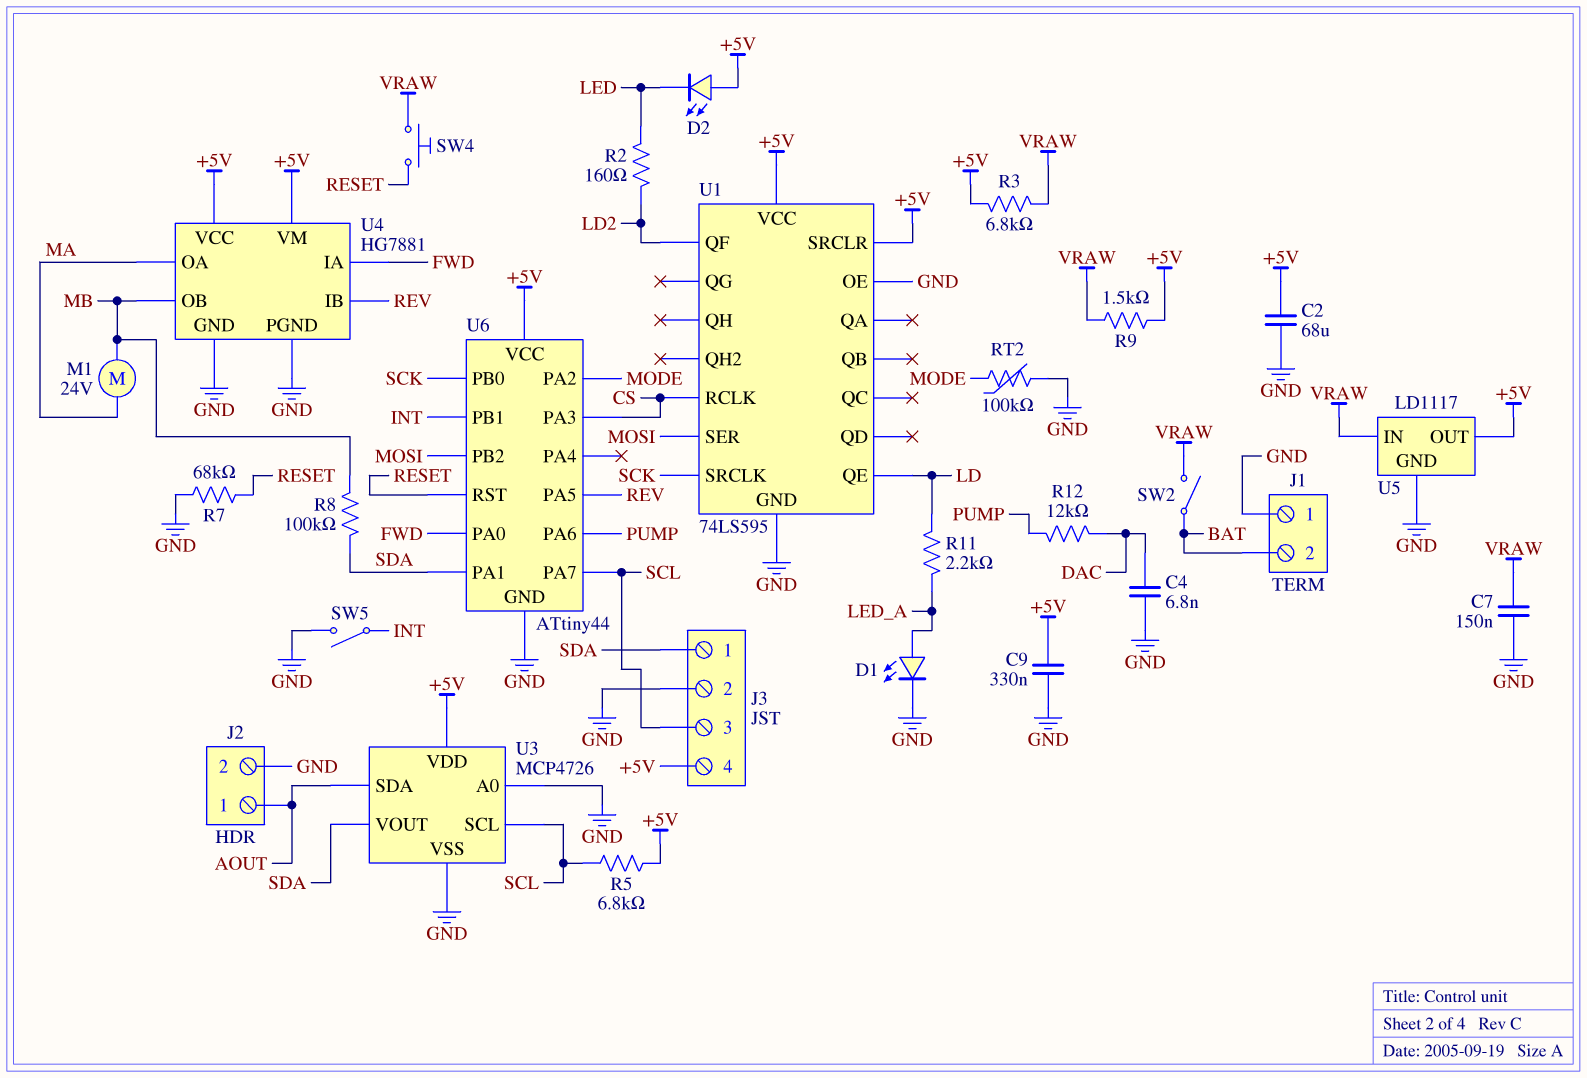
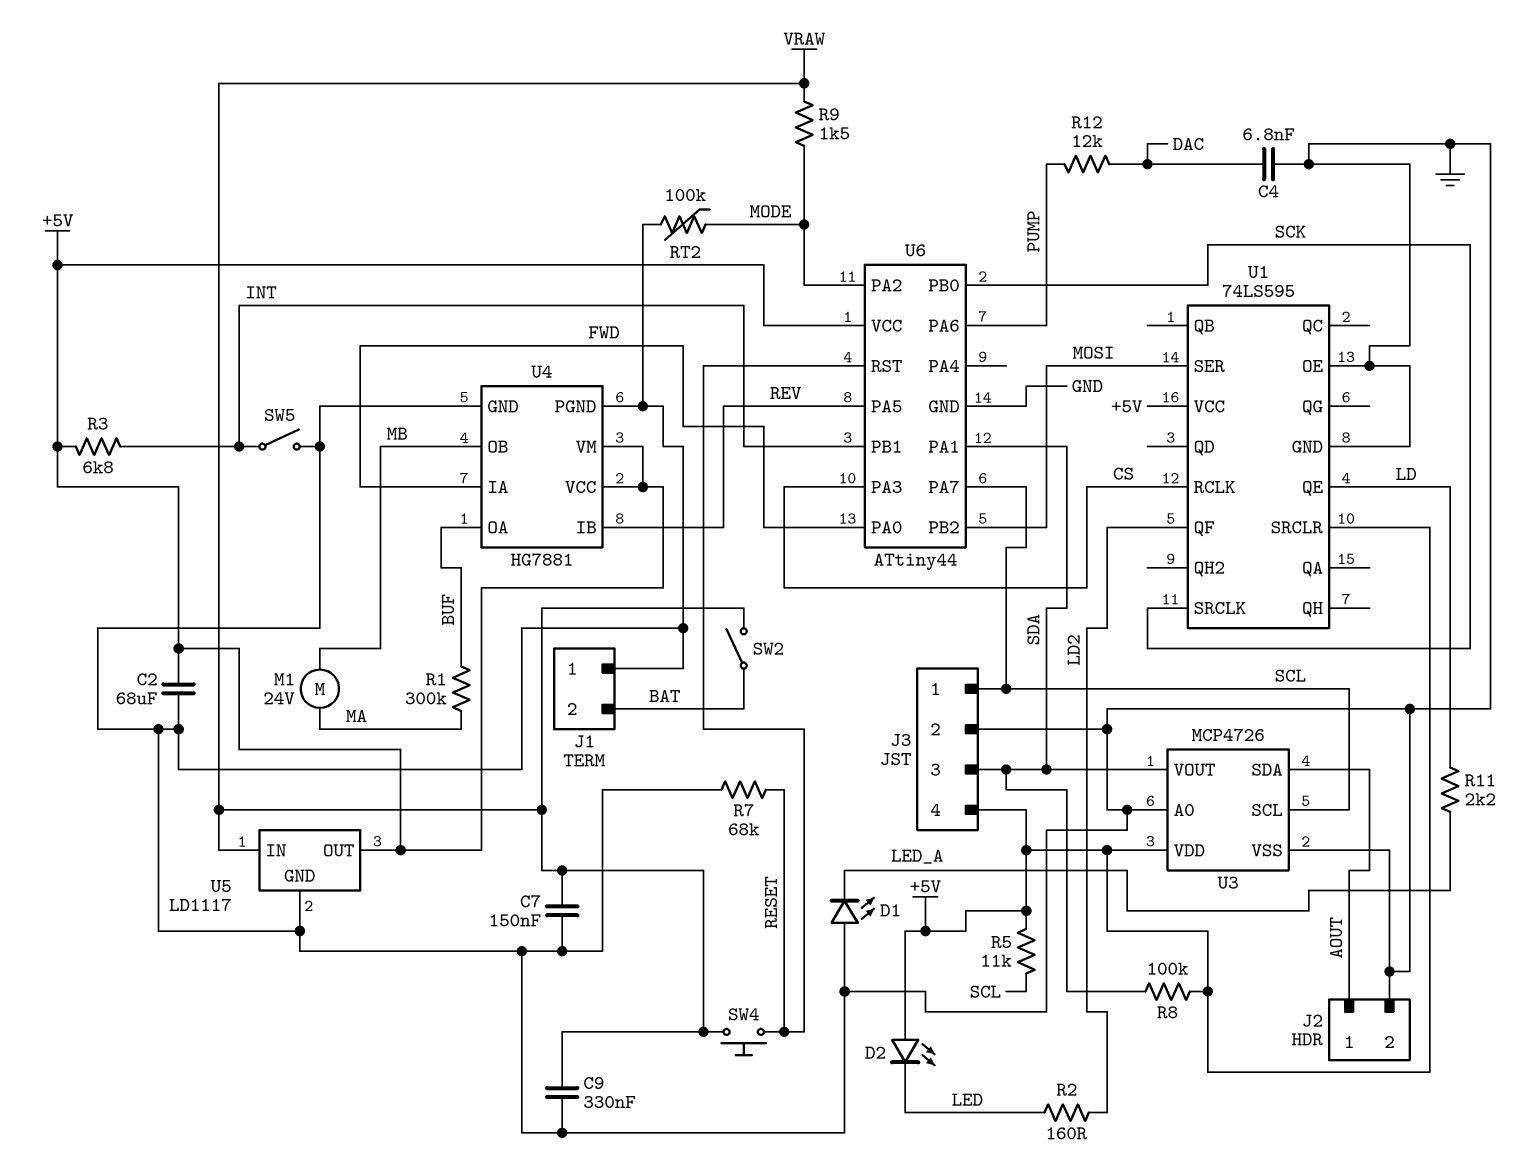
C9: 330nF (+5V, GND) -> 330nF (GND, VRAW)
D1: LED (A LED_A, K GND) -> LED (A GND, K LED_A)
J3 pin 1: SDA -> SCL
J3 pin 3: SCL -> SDA
R1: none -> 300k (BUF, MA)
R3: 6.8k (+5V, VRAW) -> 6.8k (+5V, INT)
R5: 6.8k (+5V, SCL) -> 11k (+5V, SCL)
R8: 100k (MB, SDA) -> 100k (+5V, SDA)
R9: 1.5k (+5V, VRAW) -> 1.5k (MODE, VRAW)
U4 pin OA: MA -> BUF

